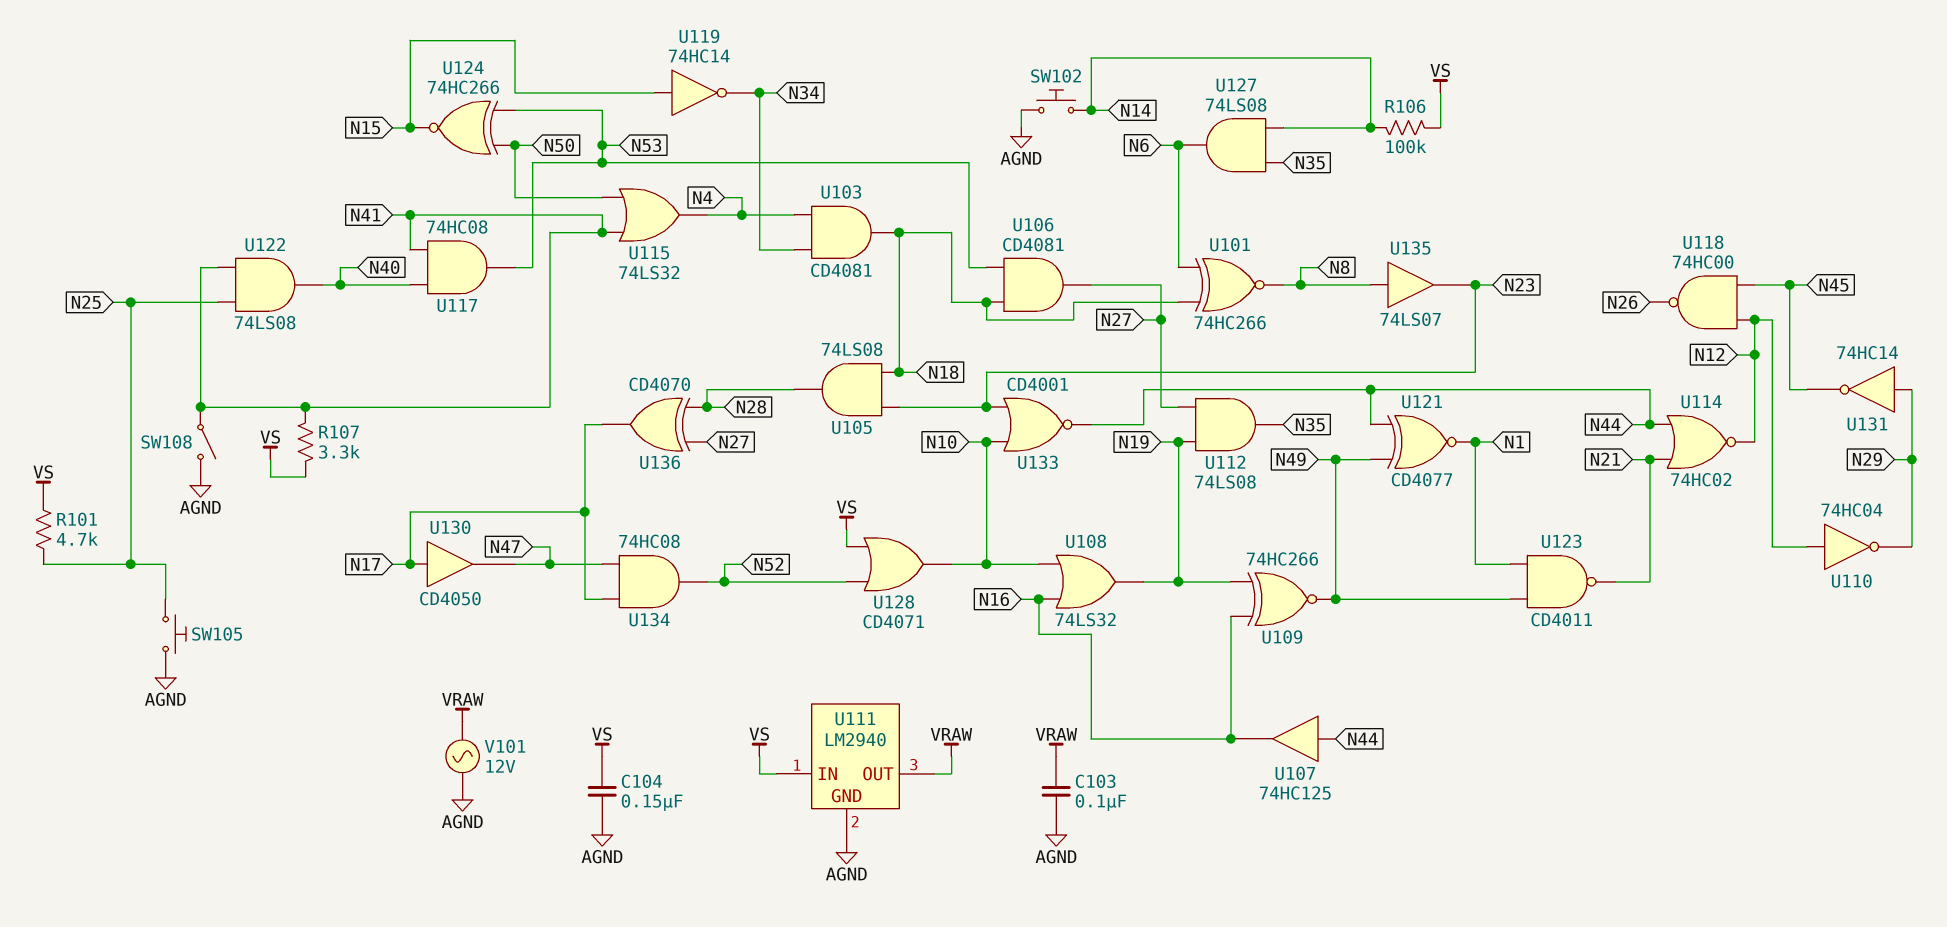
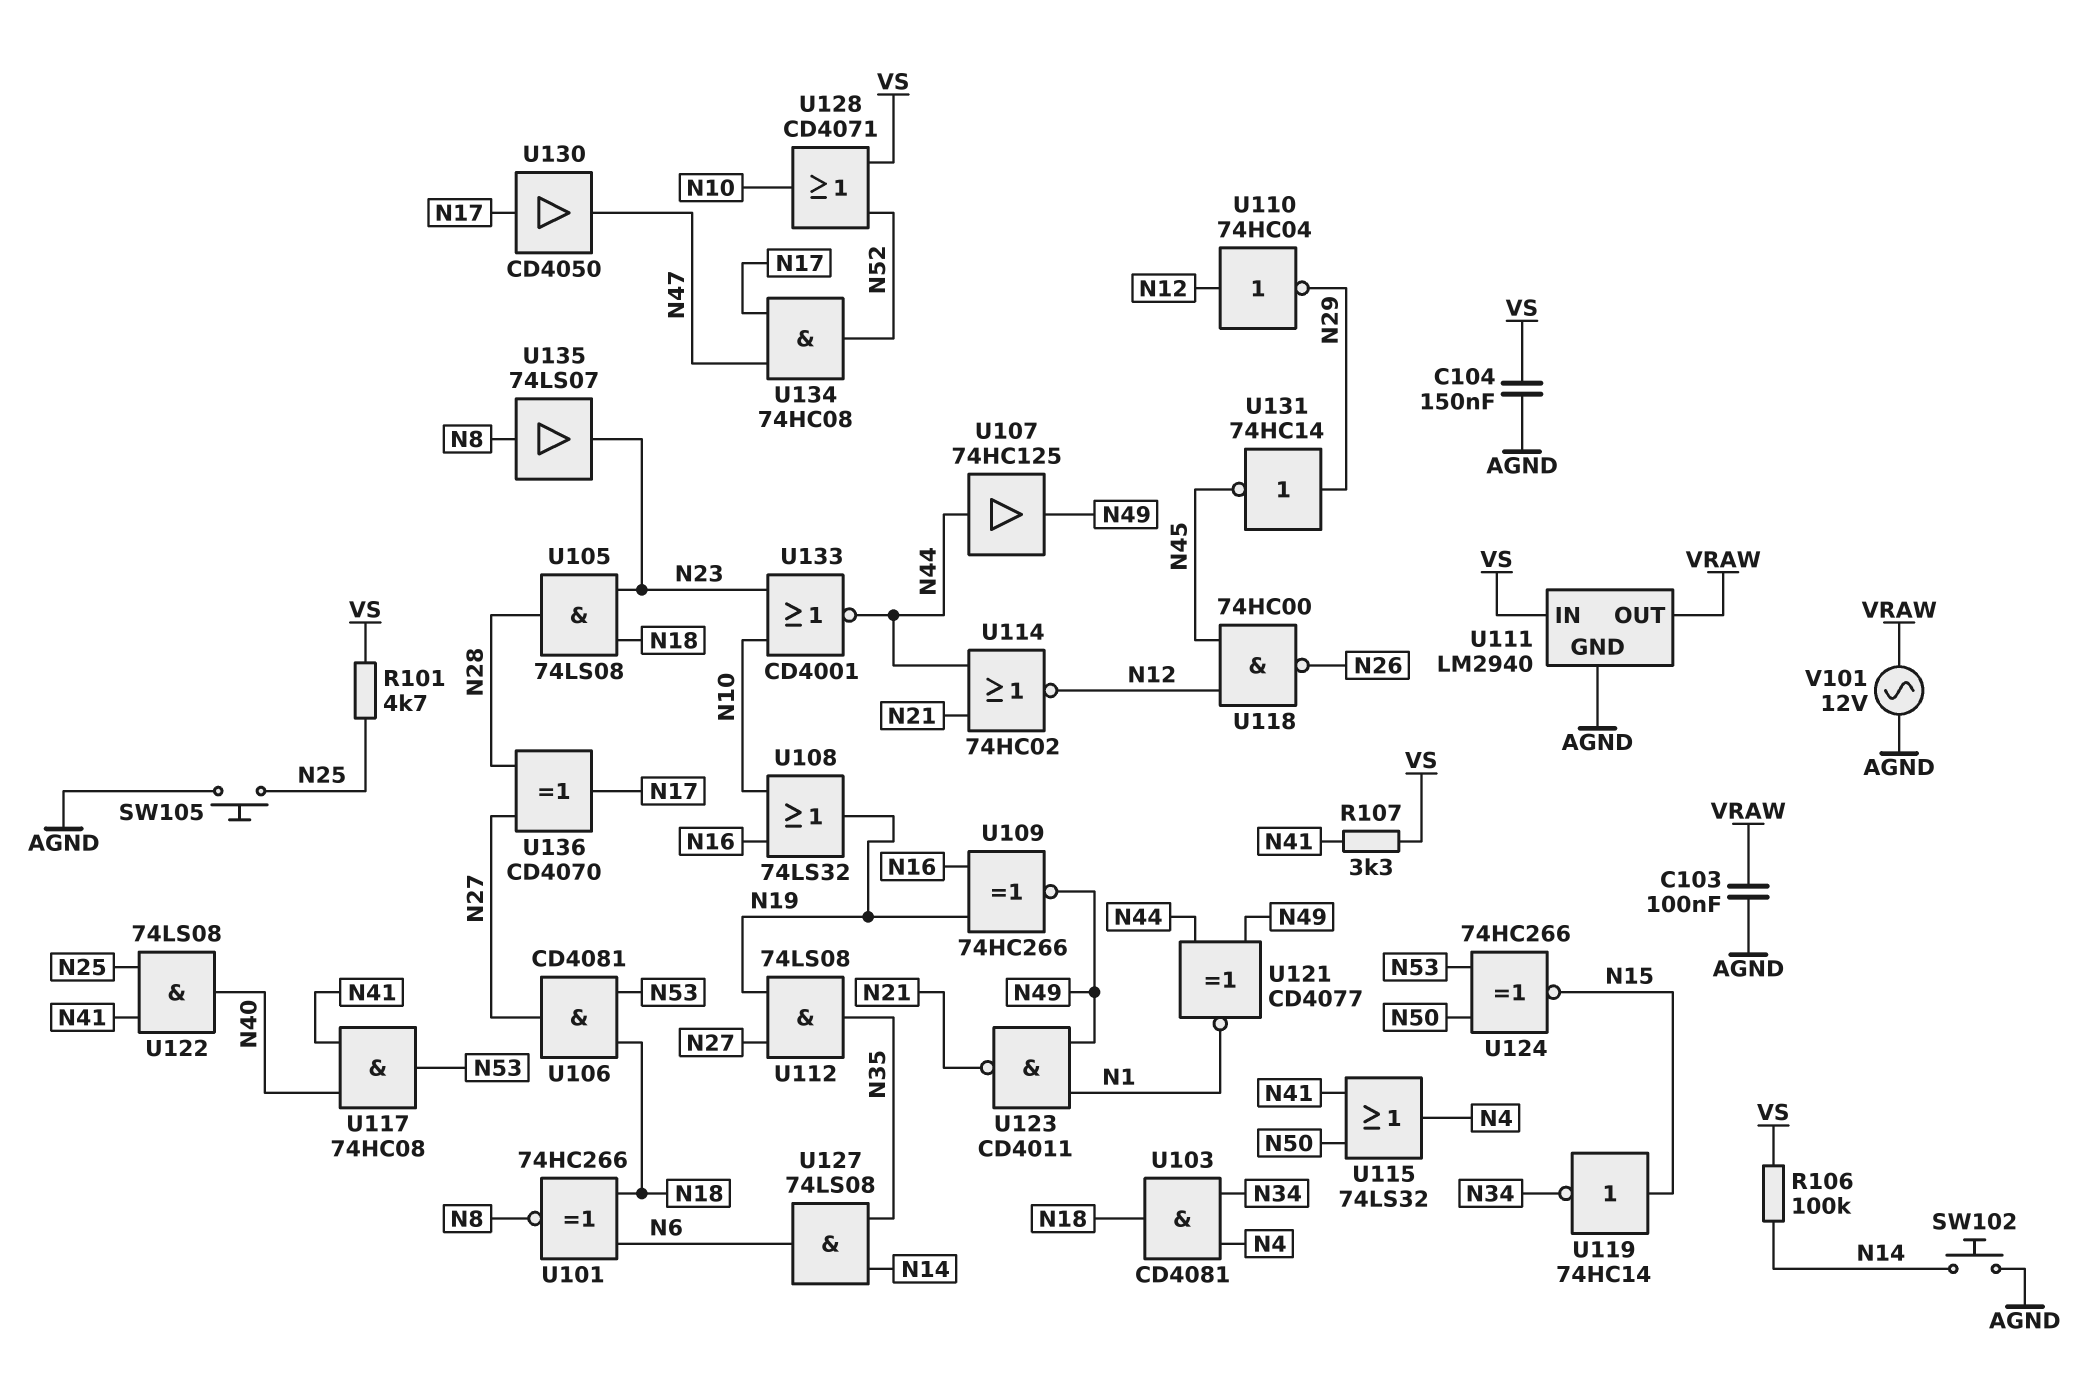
SW108: switch (AGND, N41) -> none
U107: buffer 74HC125 (in N44, out N16) -> buffer 74HC125 (in N44, out N49)

